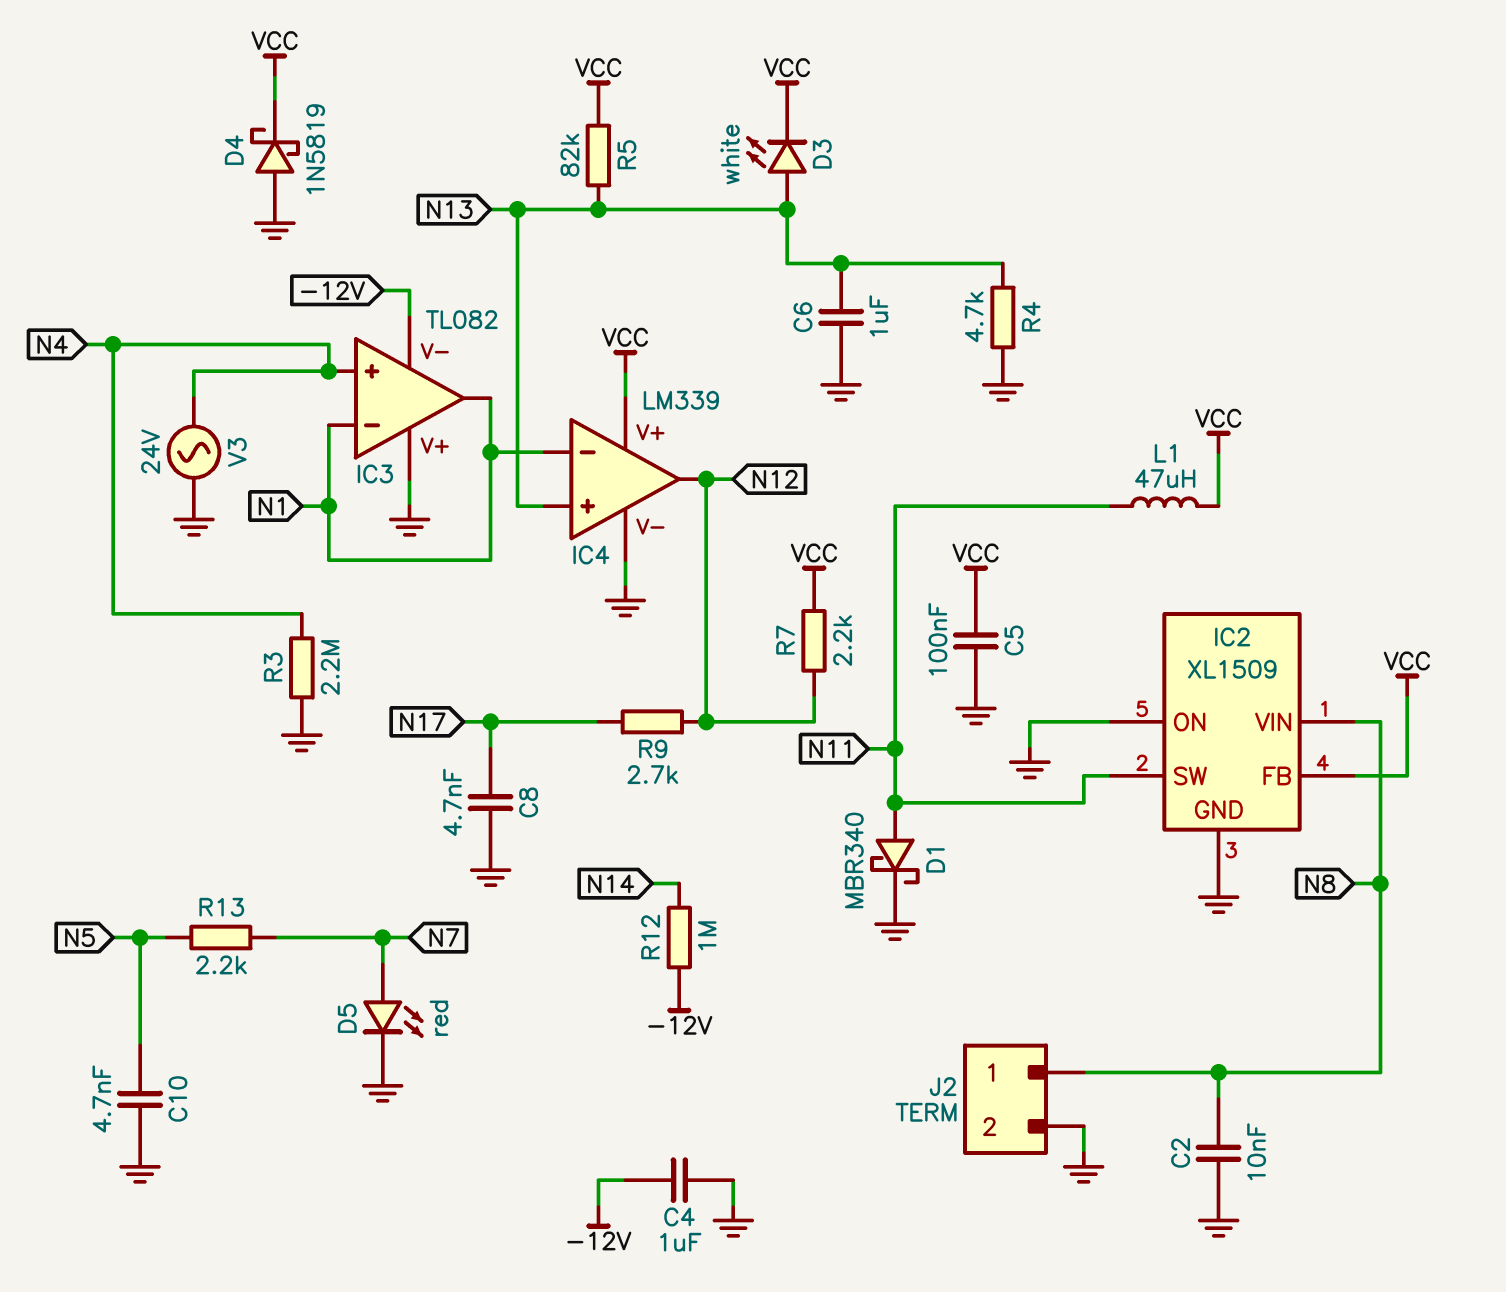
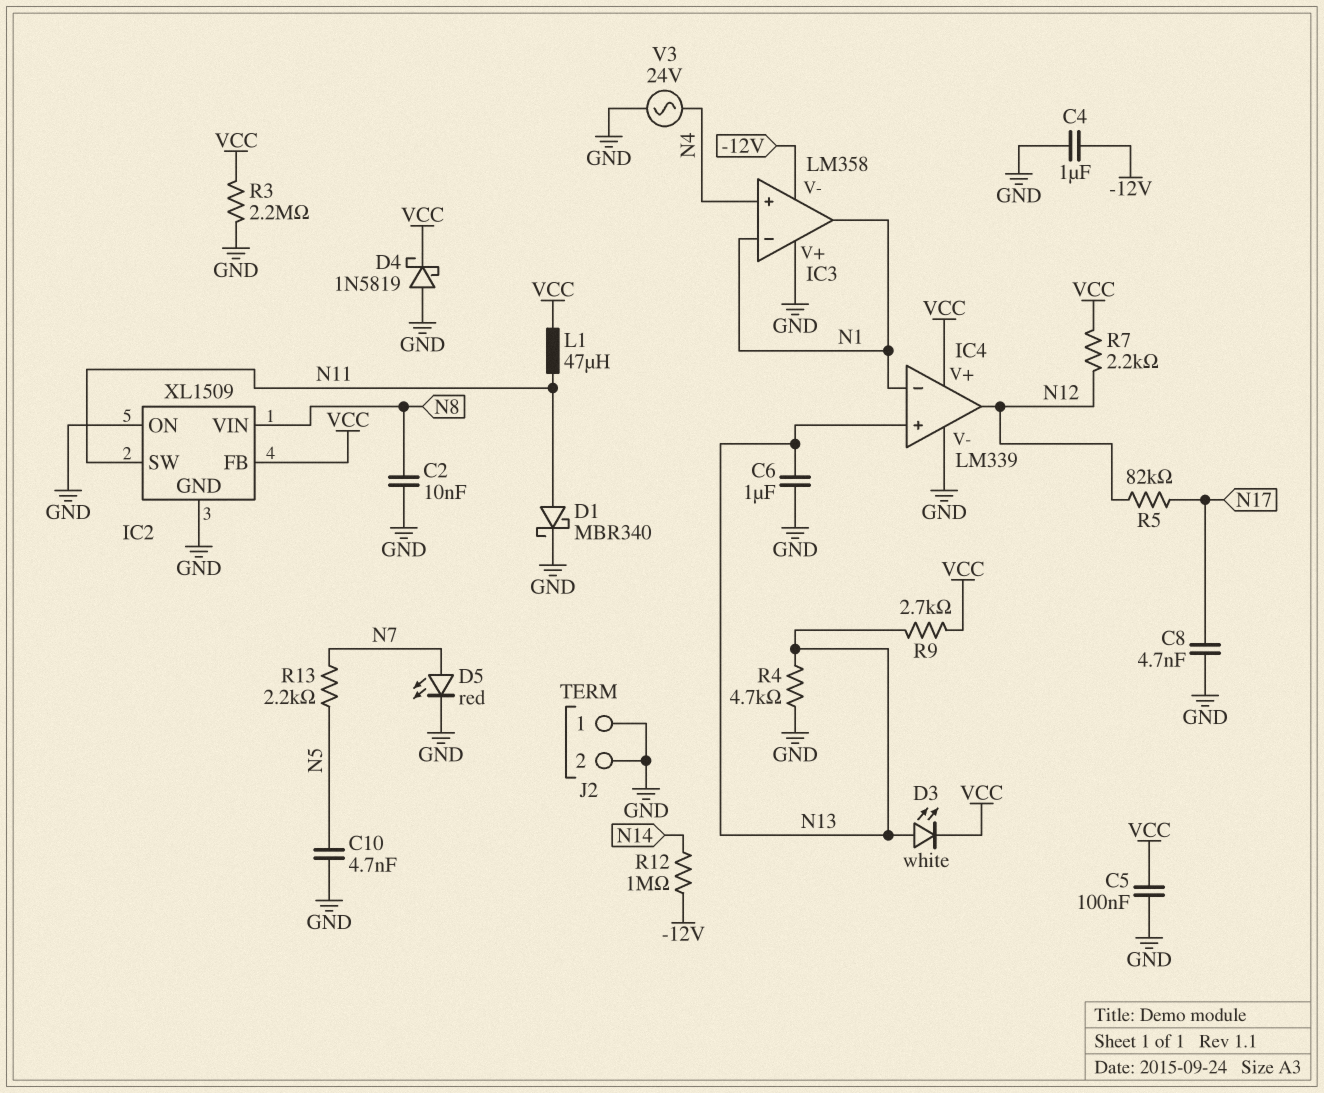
IC3: TL082 -> LM358
J2 pin 1: N8 -> GND
R3: 2.2M (GND, N4) -> 2.2M (GND, VCC)
R5: 82k (N13, VCC) -> 82k (N12, N17)
R9: 2.7k (N12, N17) -> 2.7k (N13, VCC)

